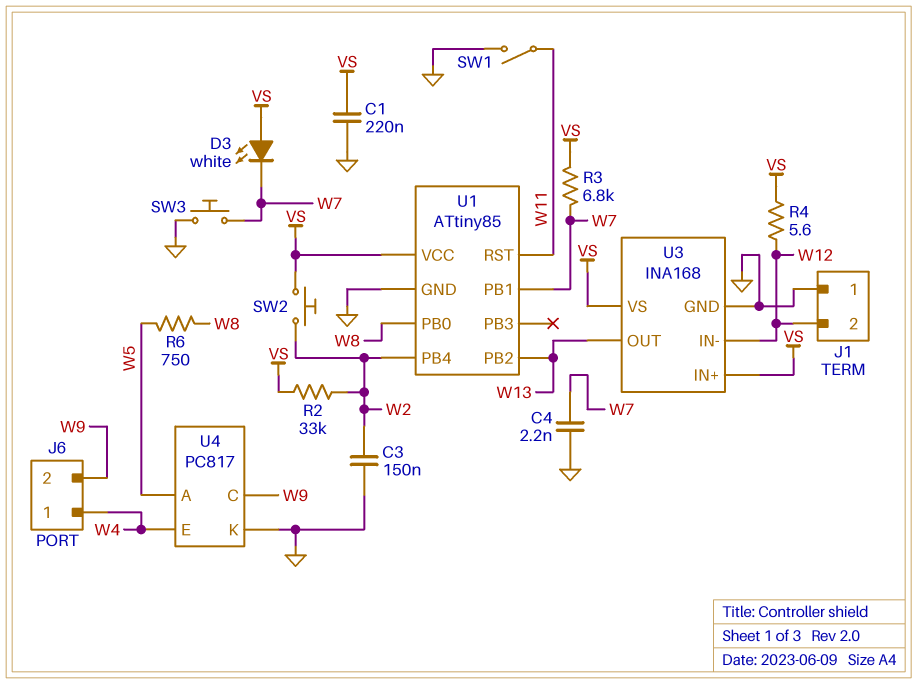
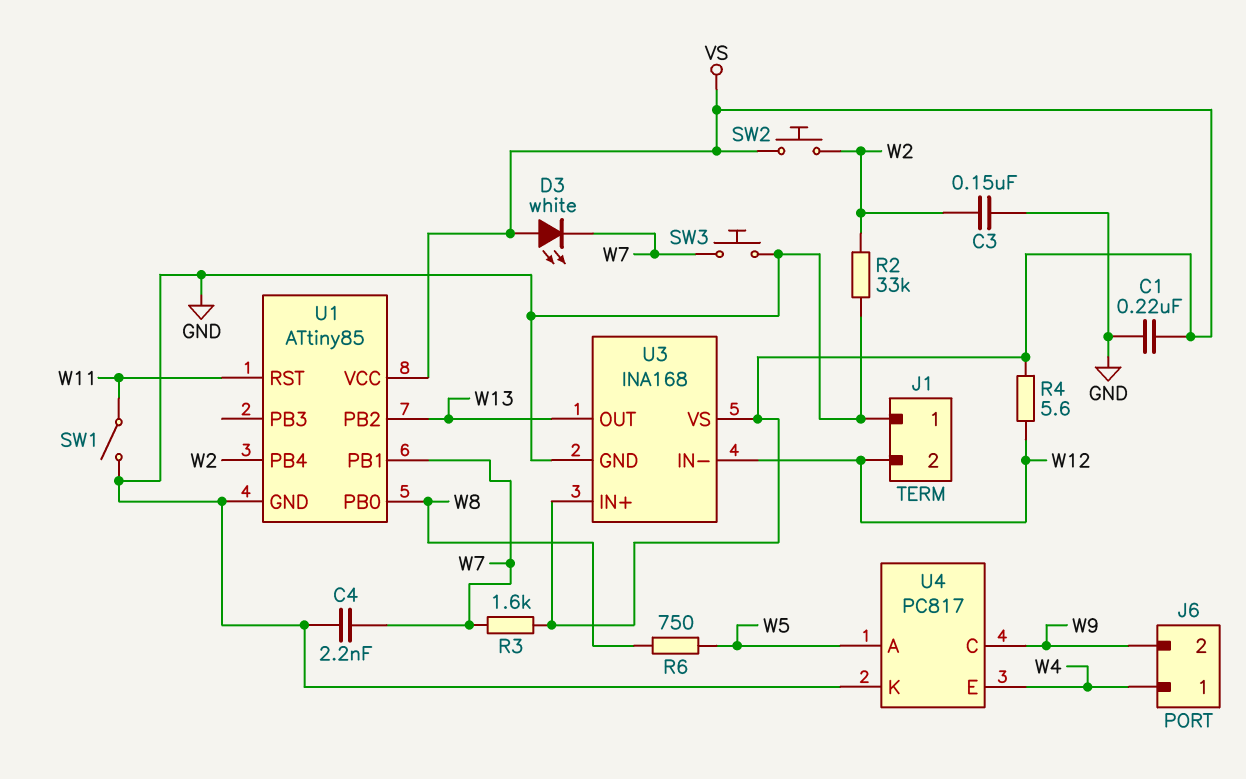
R2: 33k (VS, W2) -> 33k (GND, W2)
R3: 6.8k (VS, W7) -> 1.6k (VS, W7)

